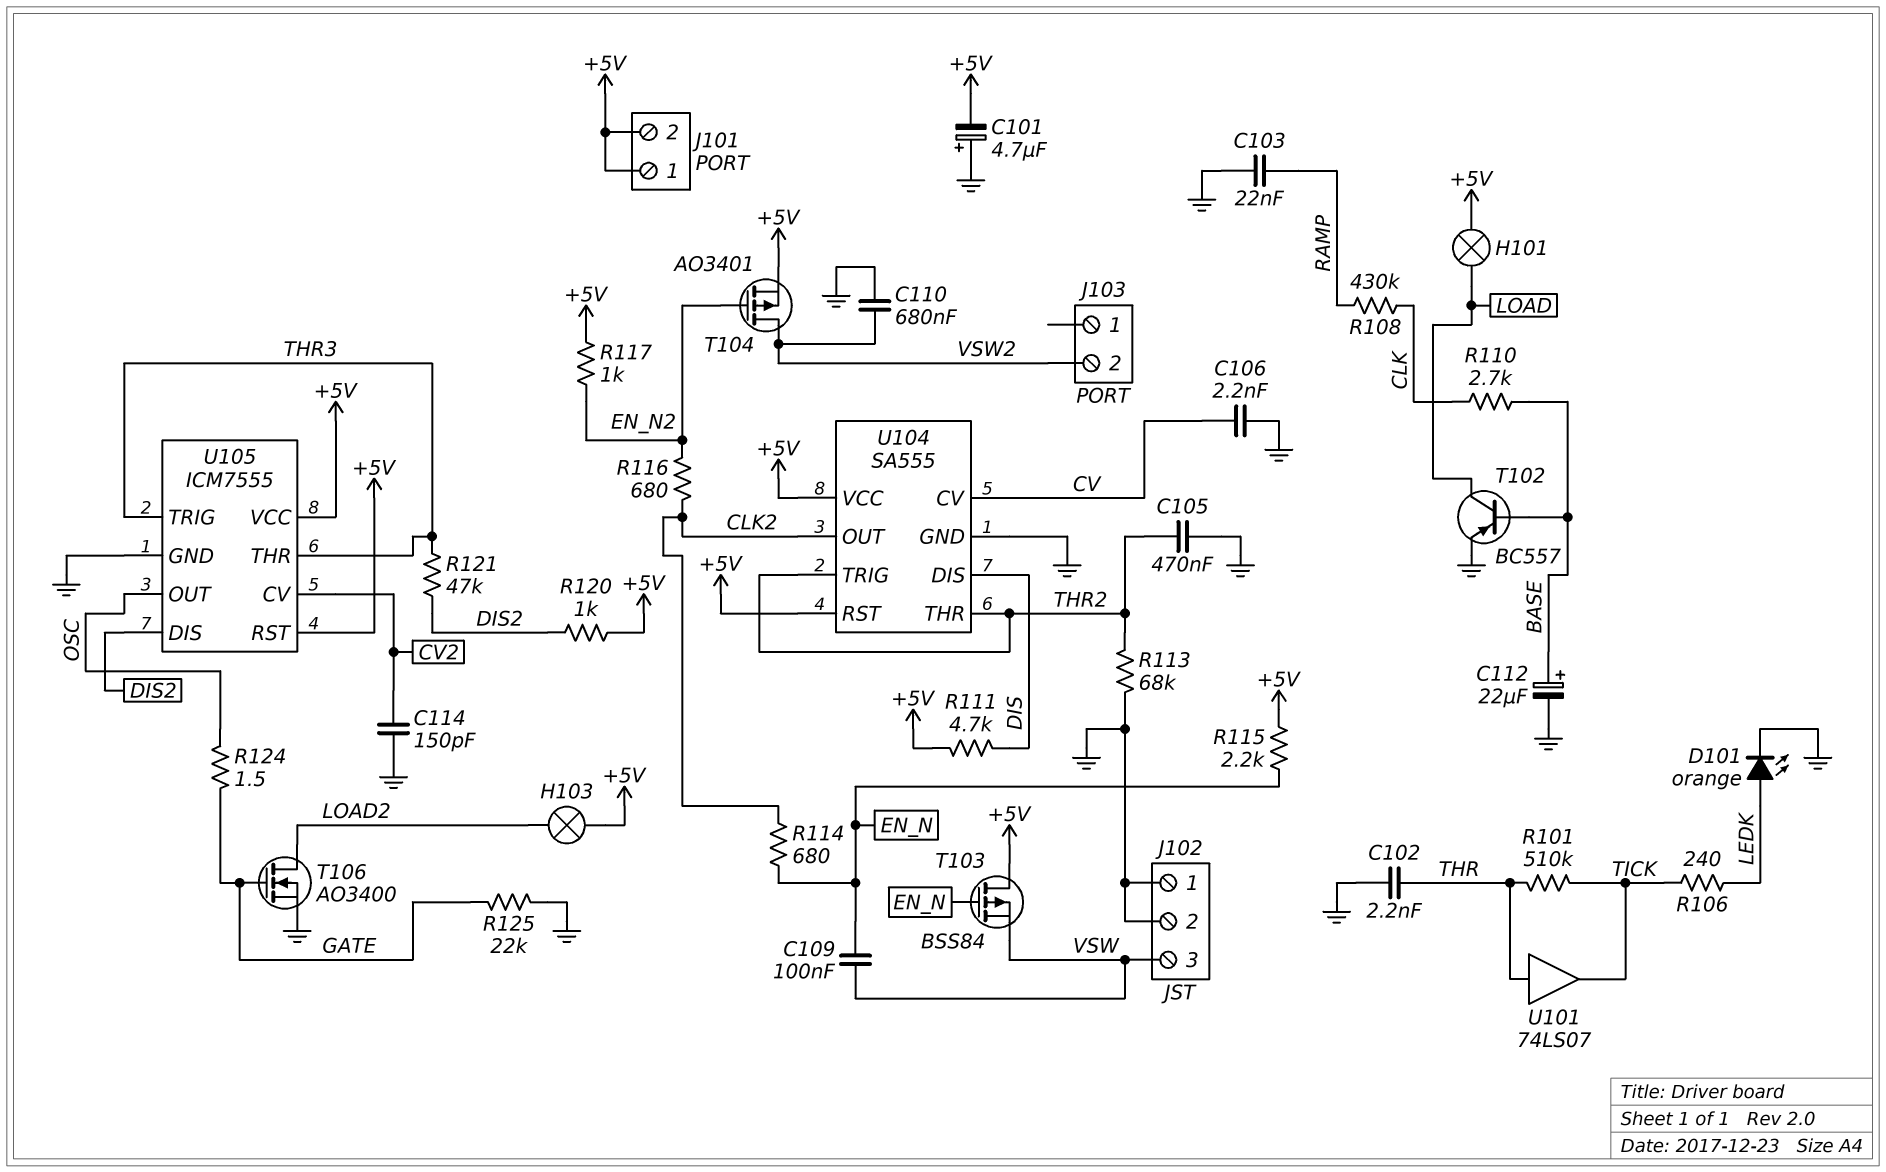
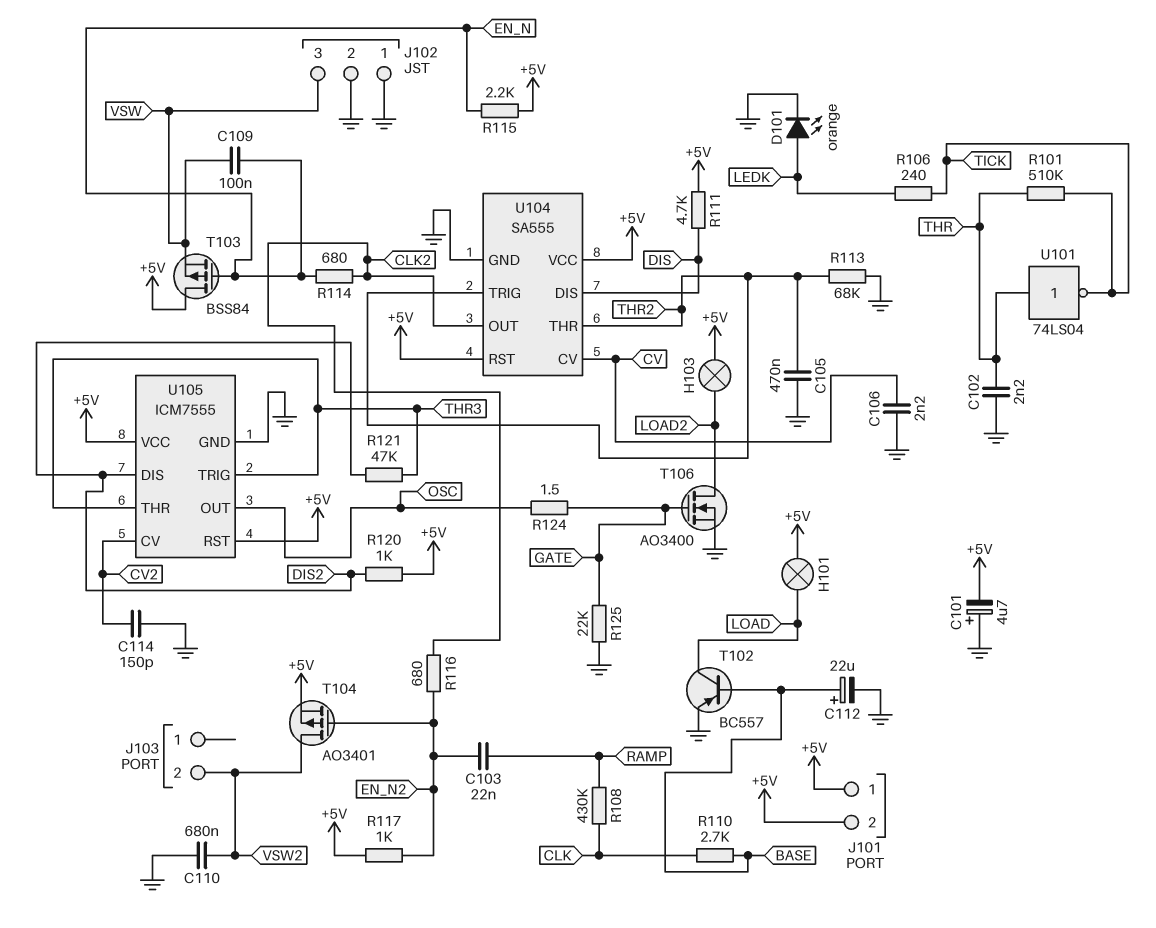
C103: 22nF (GND, RAMP) -> 22nF (EN_N2, RAMP)
U101: buffer 74LS07 (in THR, out TICK) -> NOT 74LS04 (in THR, out TICK)

